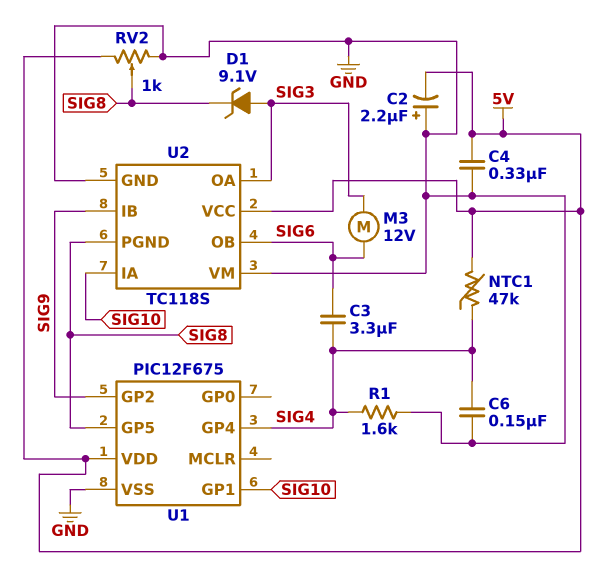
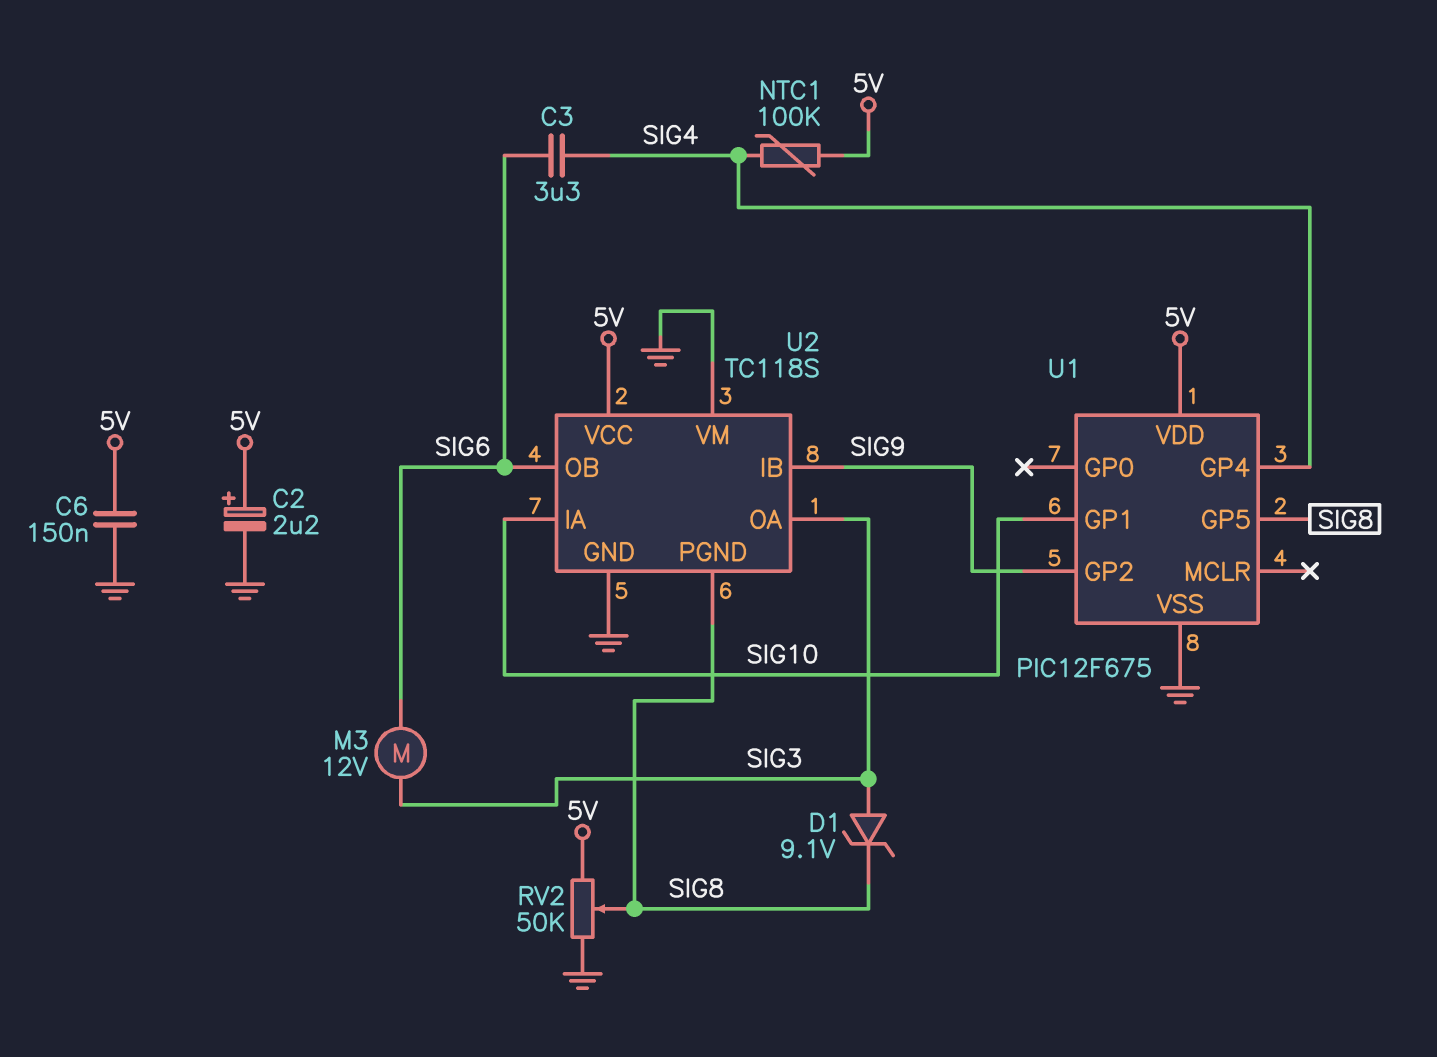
C2: 2.2uF (plus GND, minus 5V) -> 2.2uF (plus 5V, minus GND)
C4: 330nF (5V, GND) -> none
C6: 150nF (GND, SIG4) -> 150nF (5V, GND)
NTC1: 47k (5V, SIG4) -> 100k (5V, SIG4)
R1: 1.6k (GND, SIG4) -> none
RV2: 1k (5V, GND, wiper SIG8) -> 50k (5V, GND, wiper SIG8)

